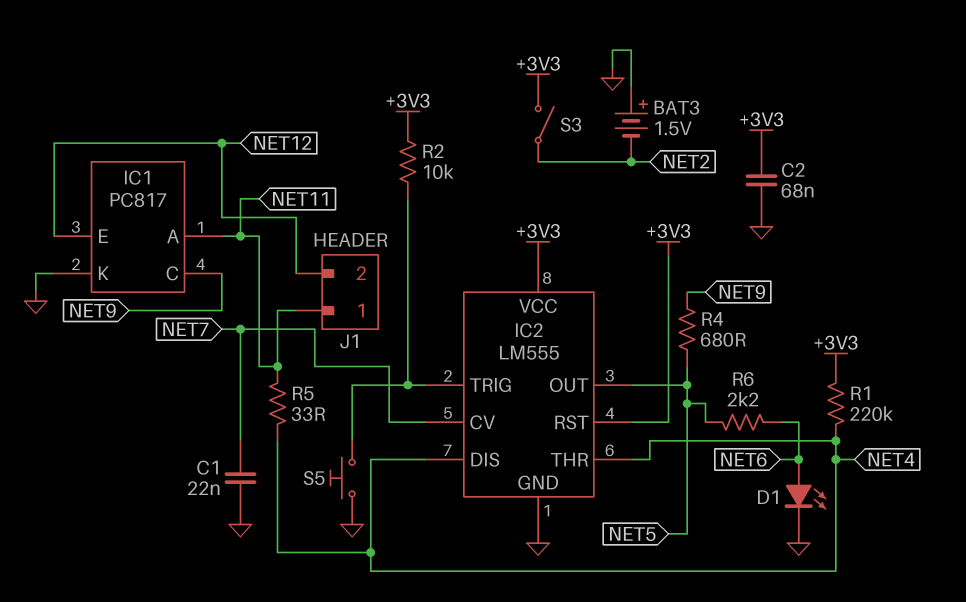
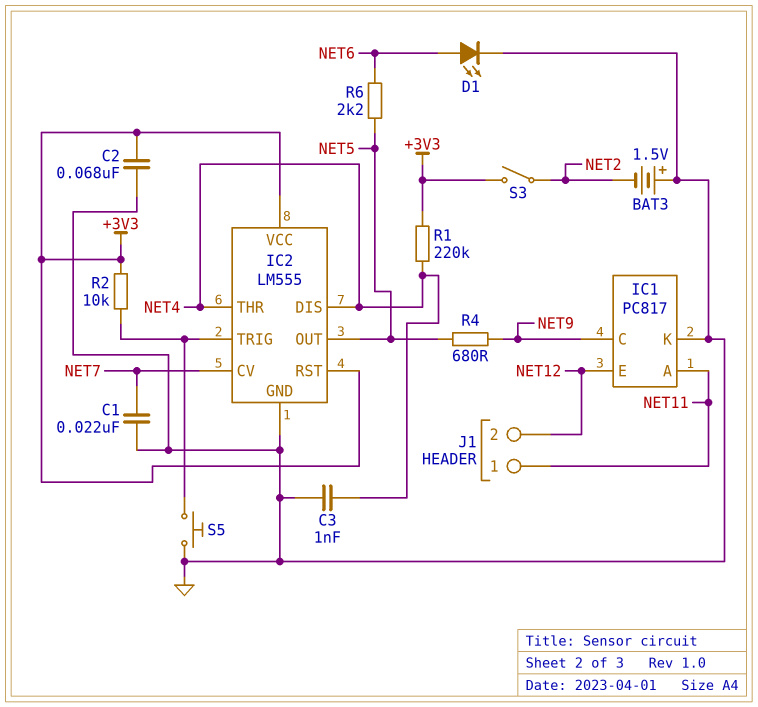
C3: none -> 1nF (GND, NET4)
R5: 33 (NET4, NET11) -> none

